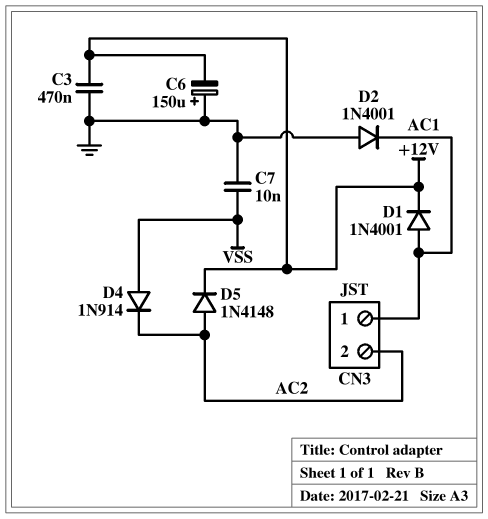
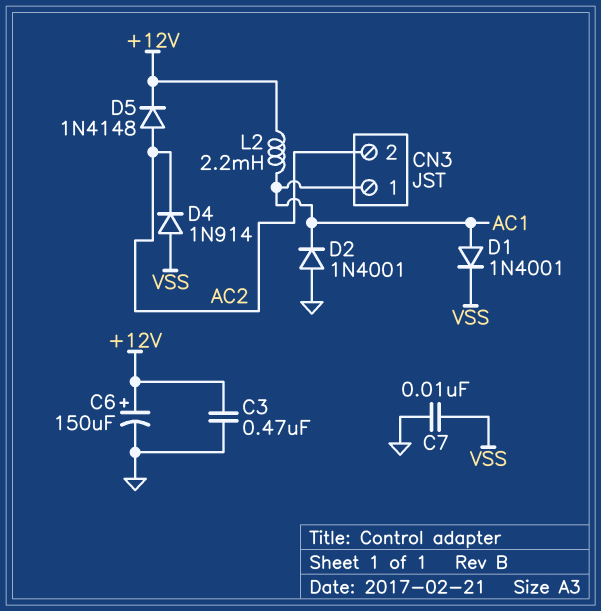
C6: 150uF (plus GND, minus +12V) -> 150uF (plus +12V, minus GND)
D1: diode 1N4001 (A AC1, K +12V) -> diode 1N4001 (A AC1, K VSS)
L2: none -> 2.2mH (+12V, AC1)

